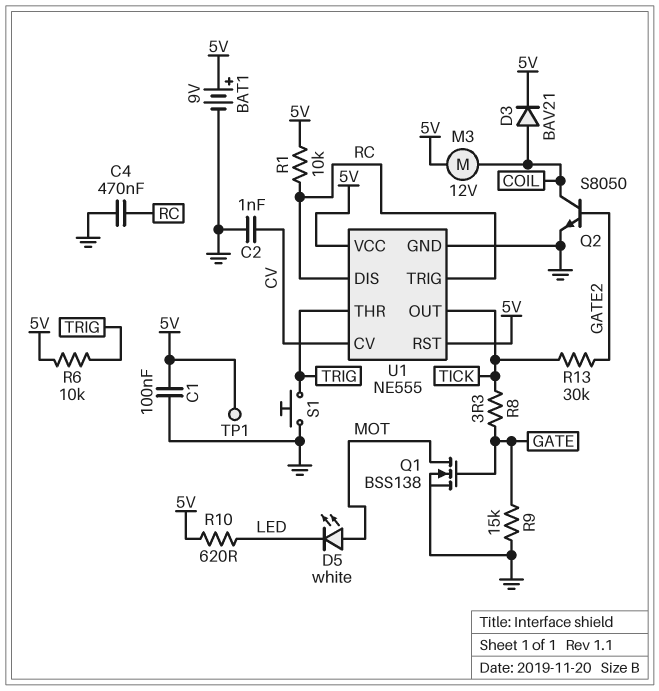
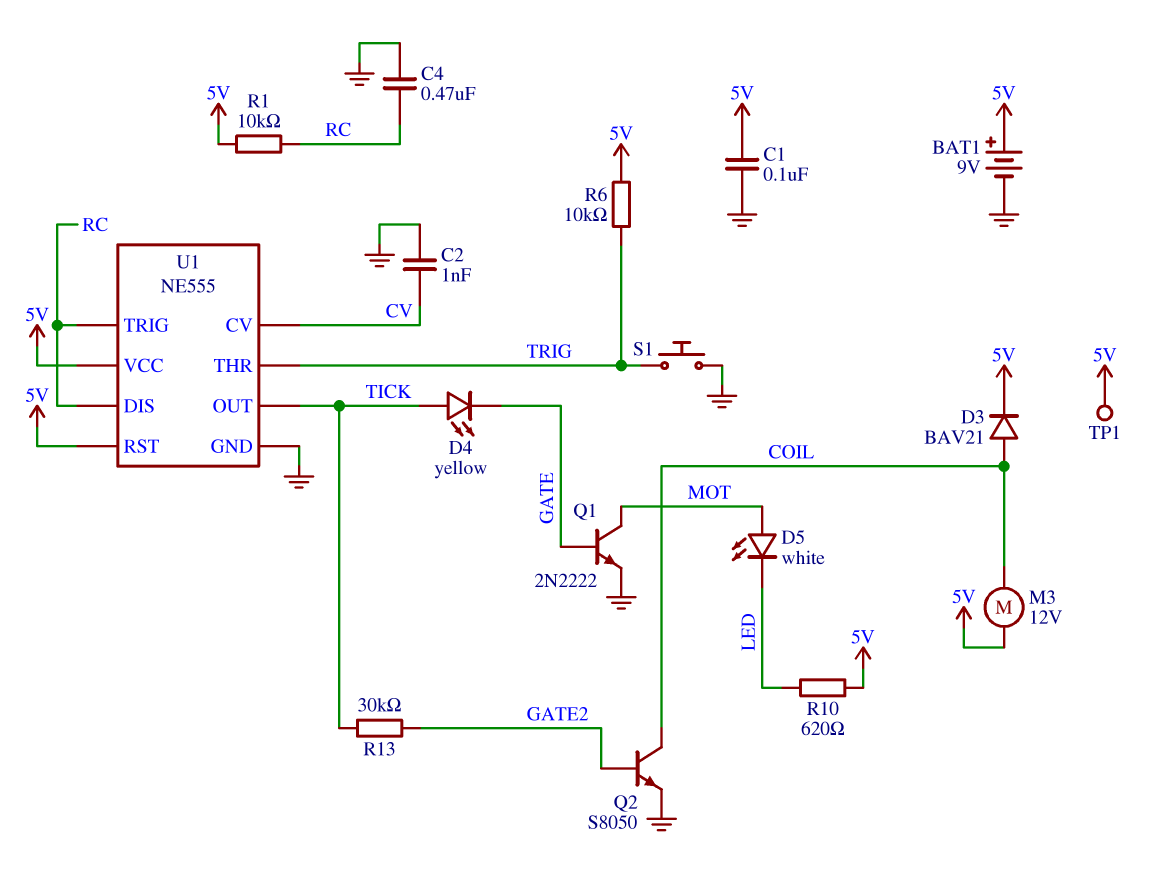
D4: none -> LED yellow (A TICK, K GATE)
Q1: NMOS BSS138 (G GATE, D MOT, S GND) -> NPN 2N2222 (B GATE, C MOT, E GND)
R8: 3.3 (GATE, TICK) -> none
R9: 15k (GATE, GND) -> none

